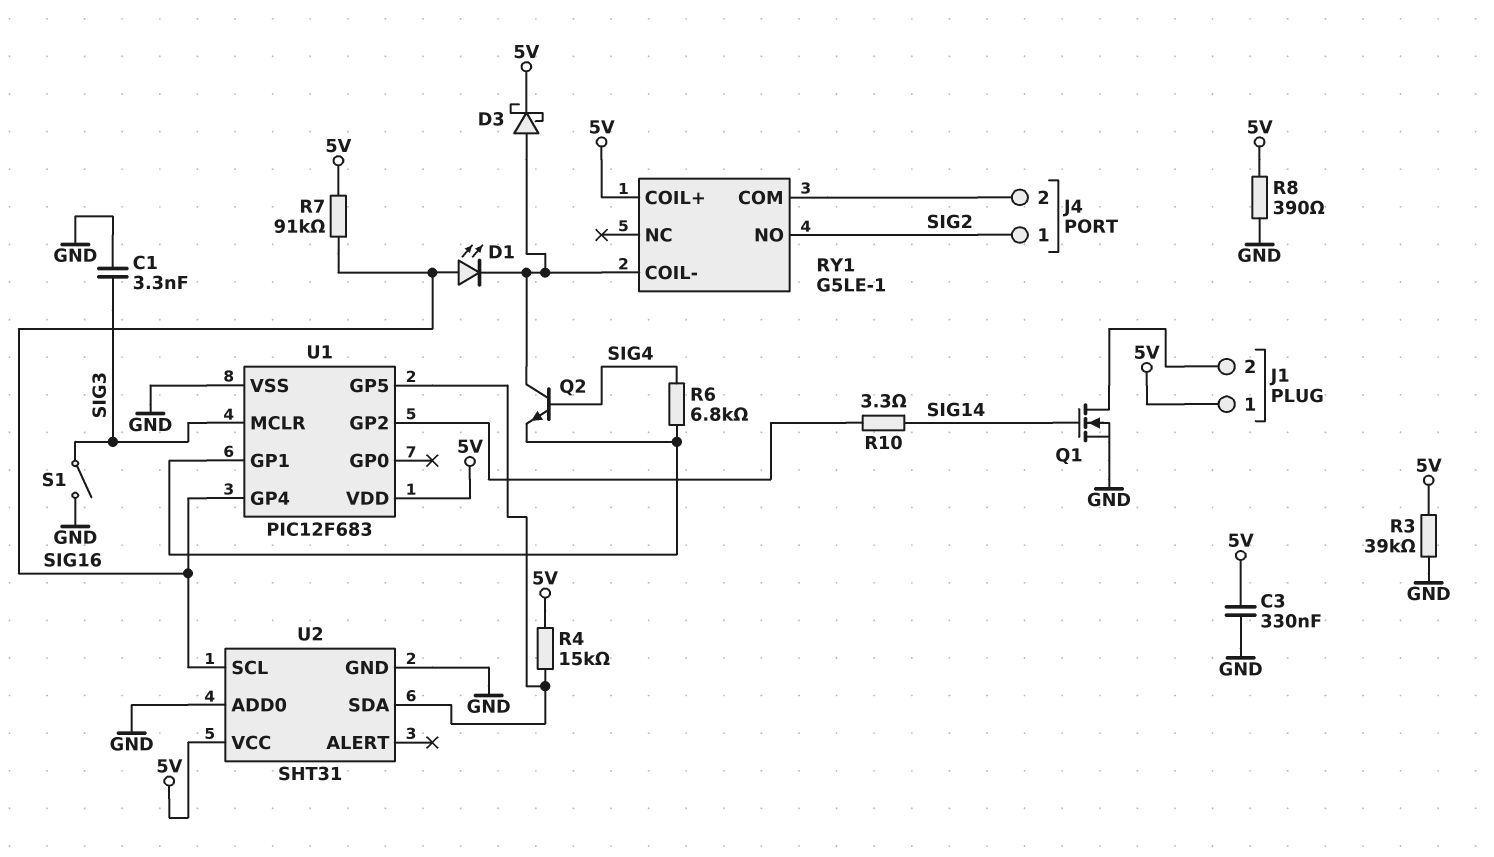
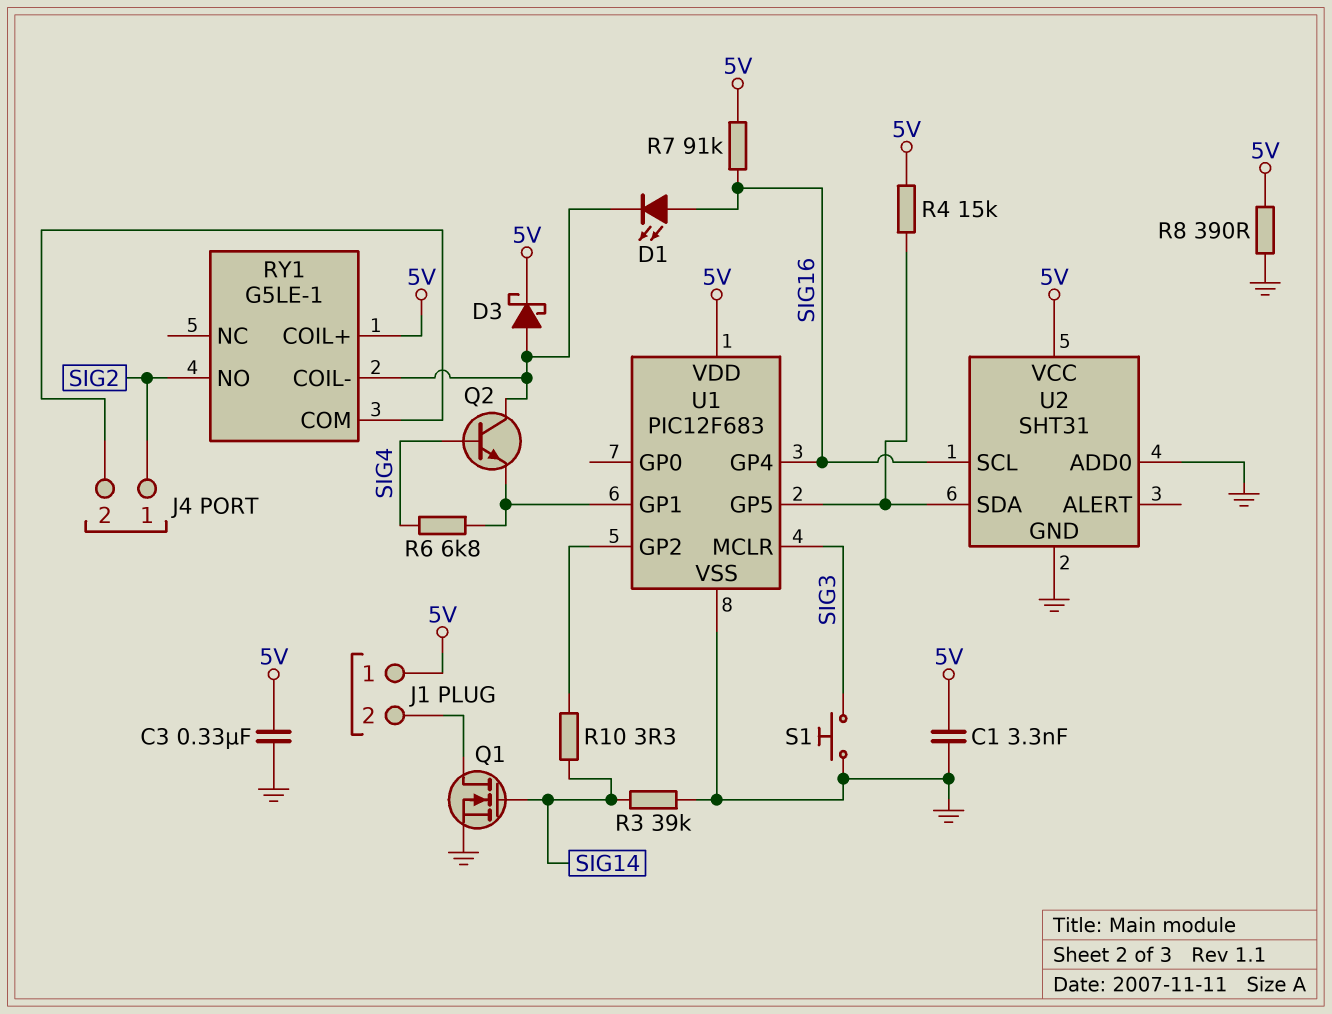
C1: 3.3nF (GND, SIG3) -> 3.3nF (5V, GND)
R3: 39k (5V, GND) -> 39k (GND, SIG14)
S1: switch (GND, SIG3) -> button (GND, SIG3)

